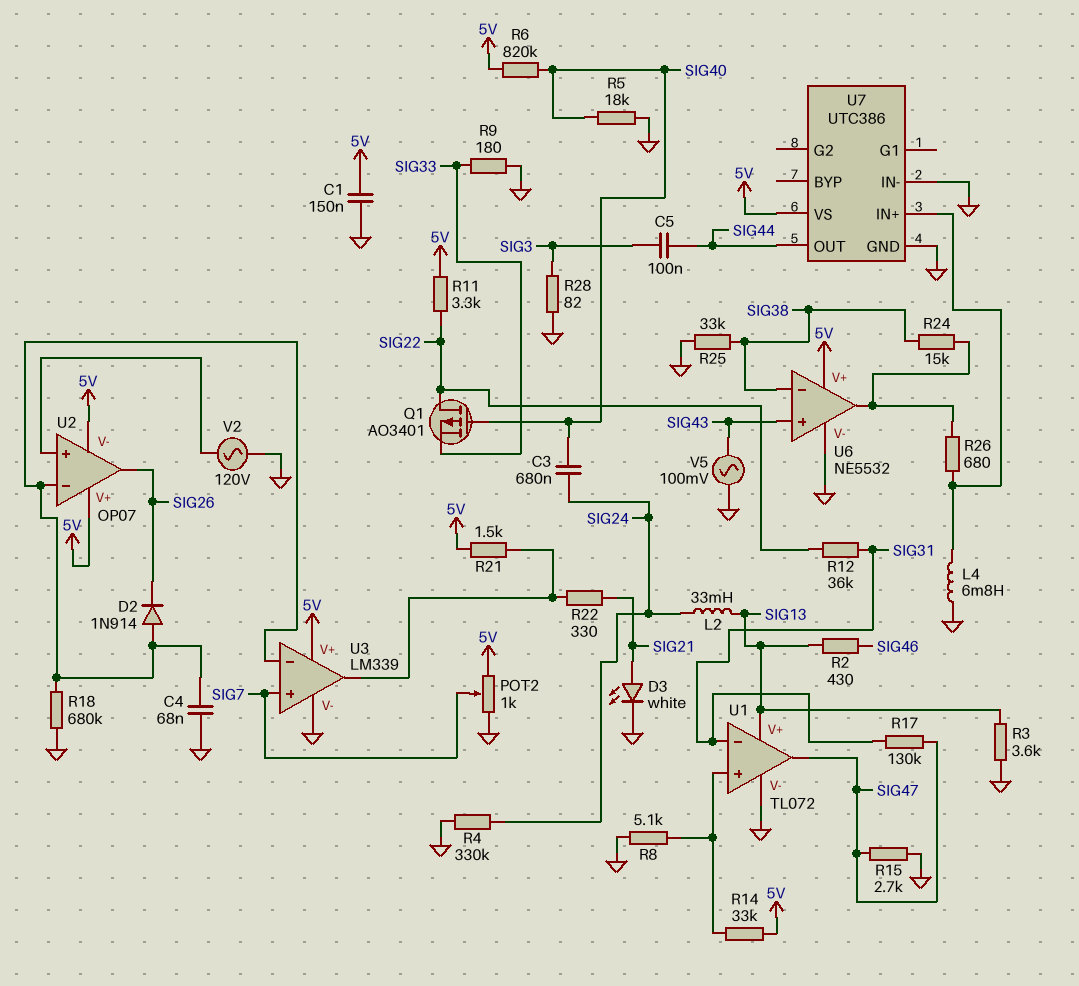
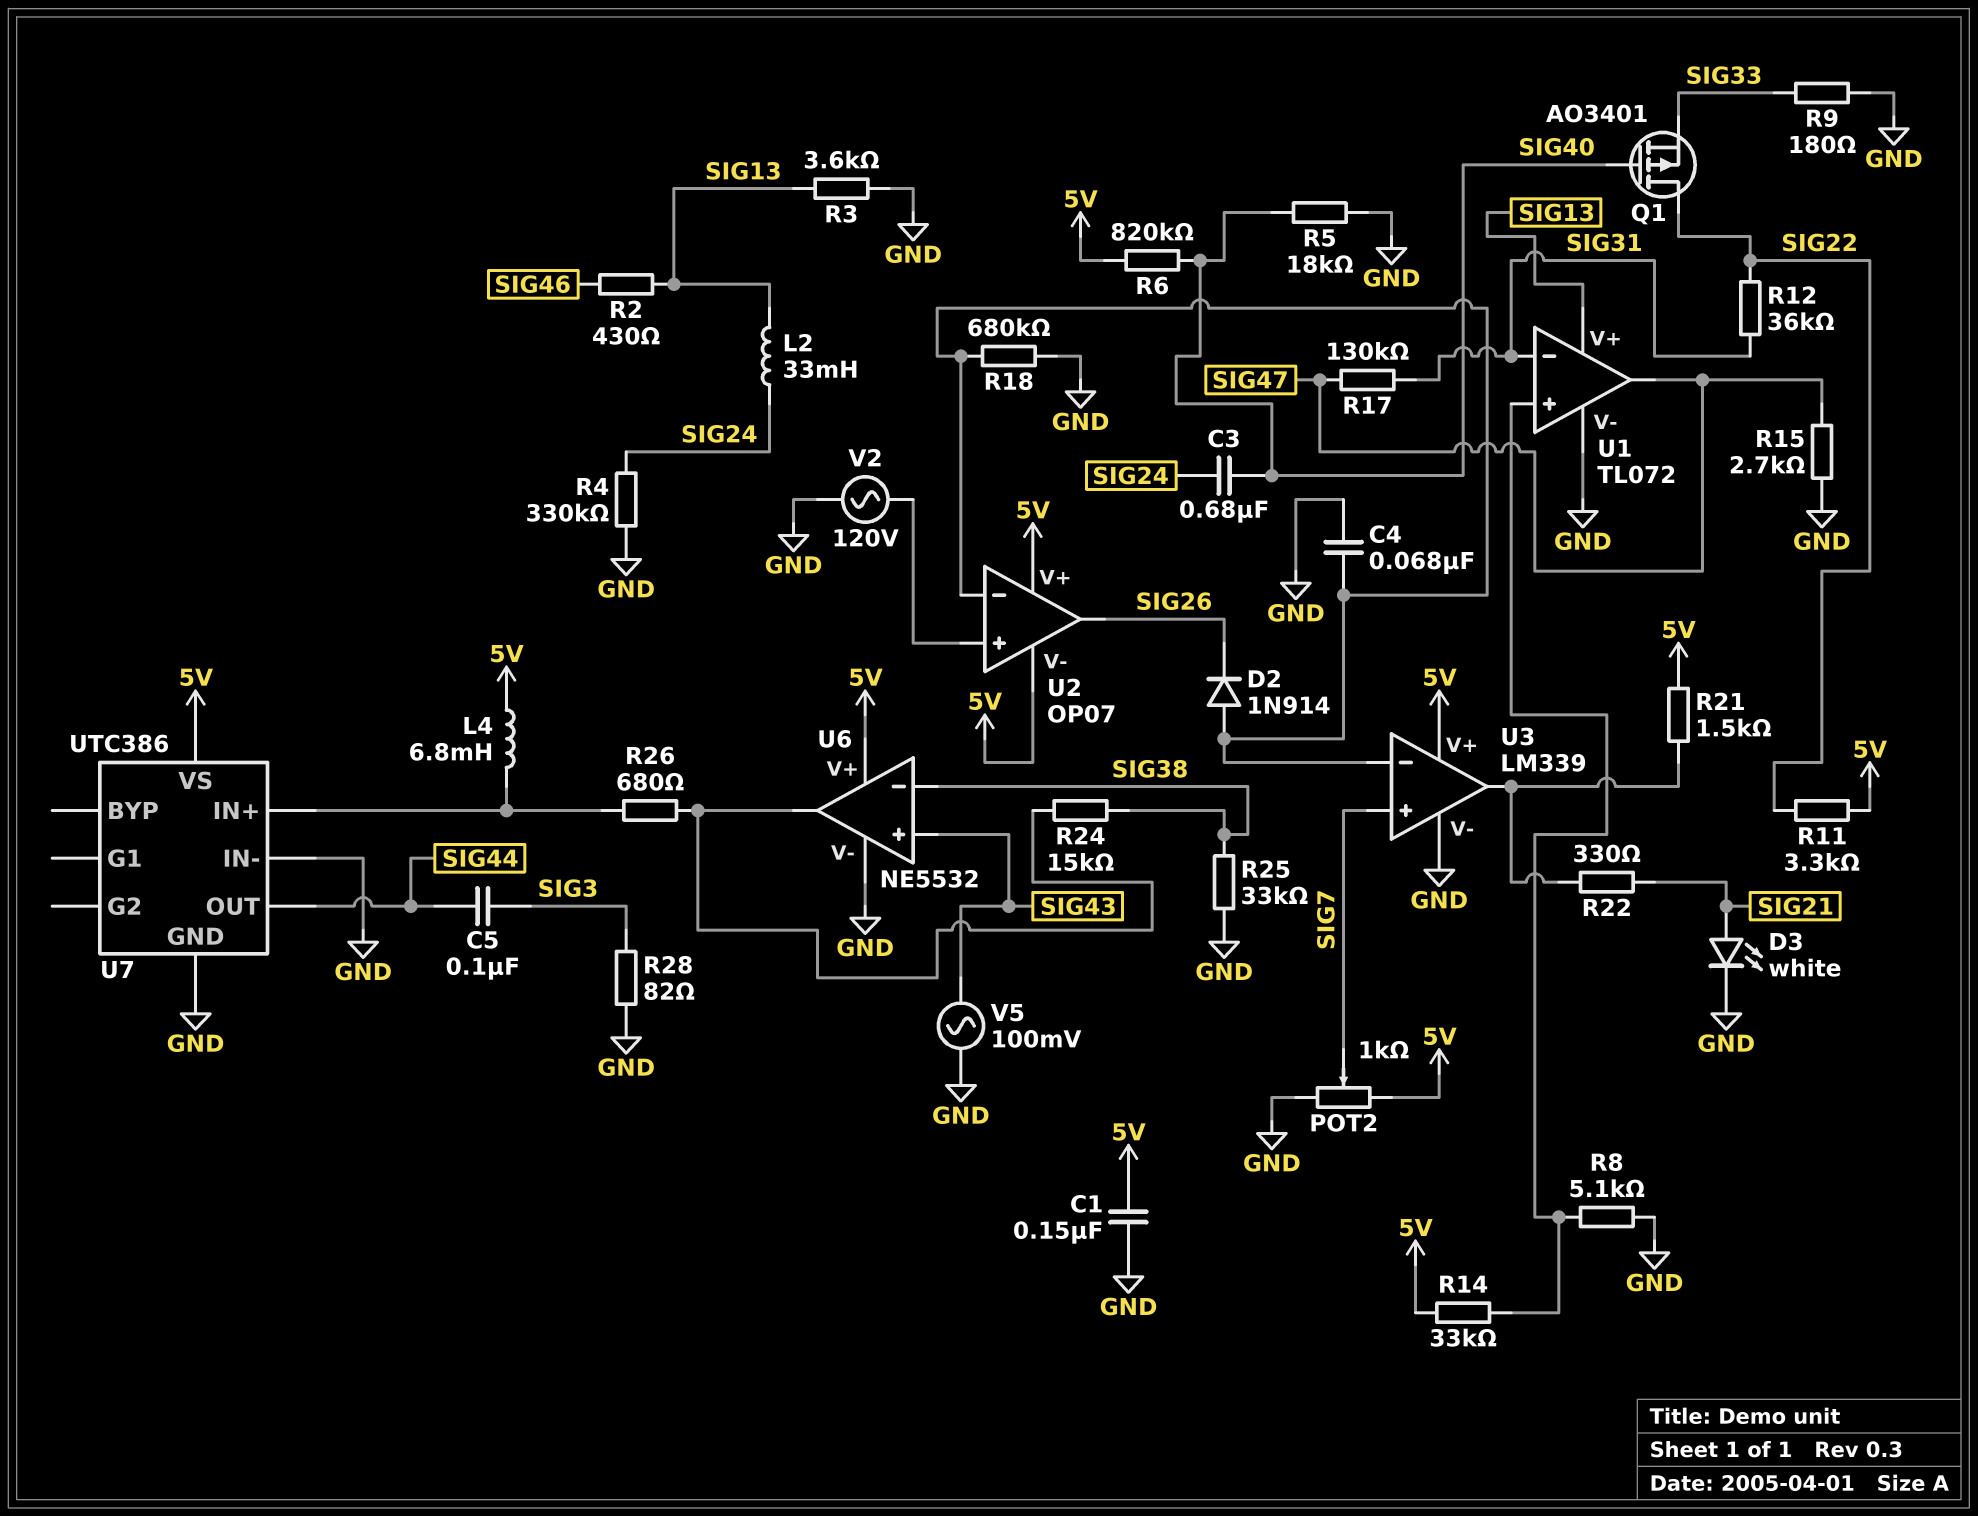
L4: 6.8mH (GND, U7/IN+) -> 6.8mH (5V, U7/IN+)

